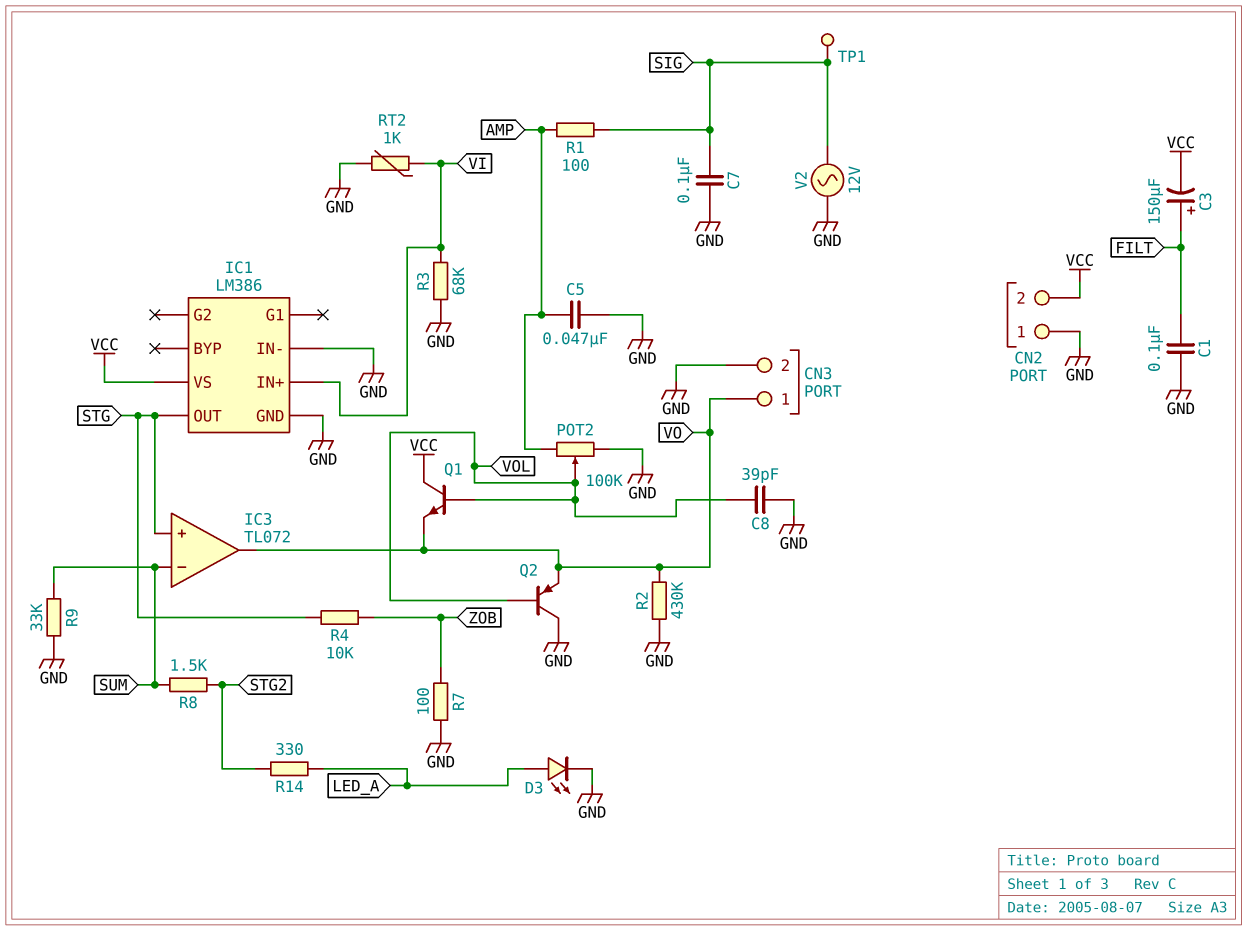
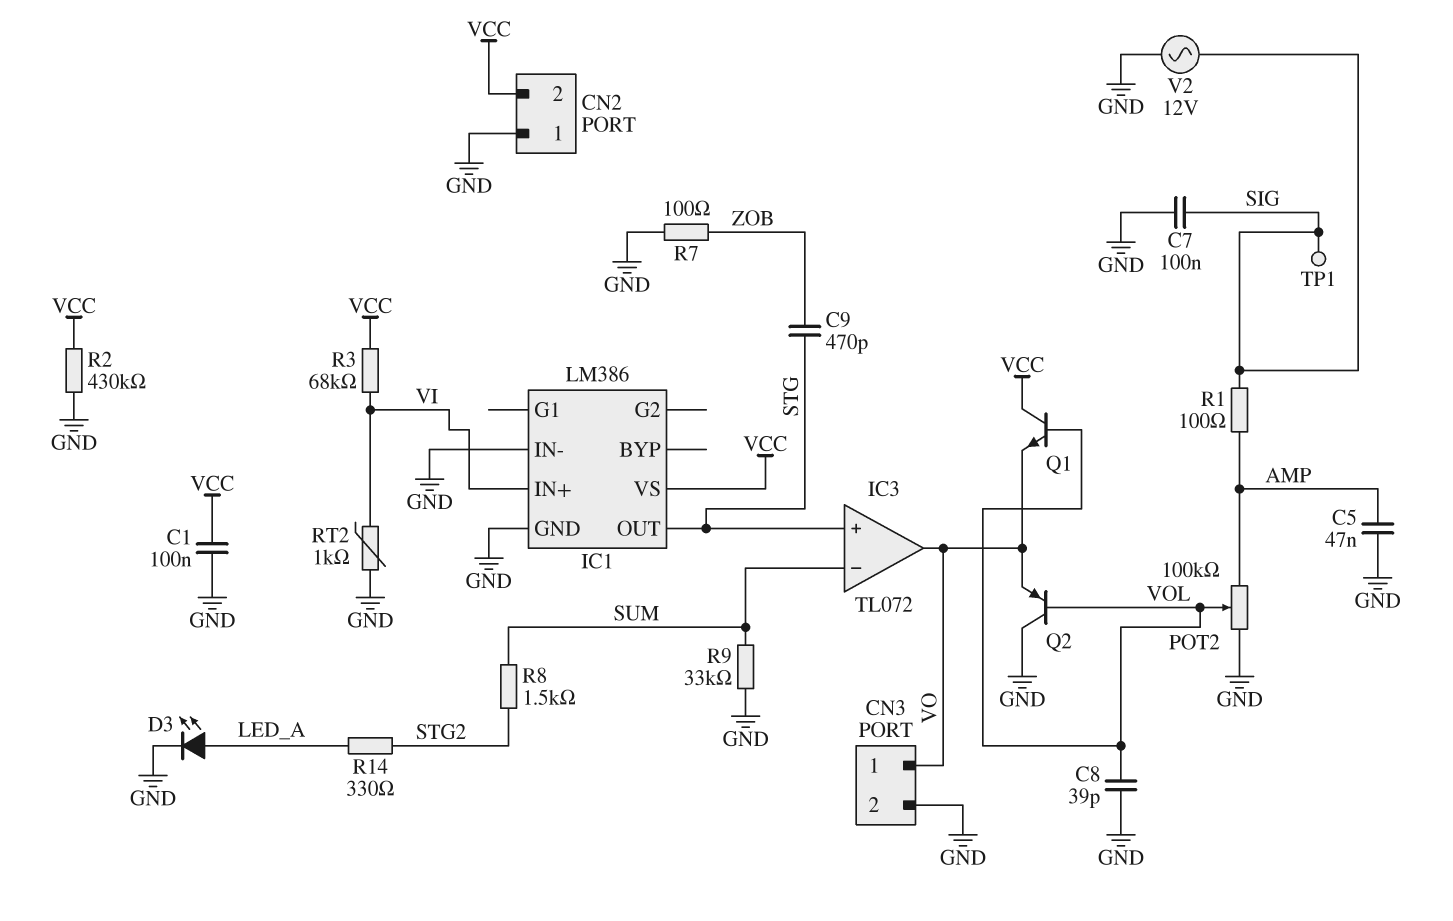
C1: 100nF (FILT, GND) -> 100nF (GND, VCC)
C3: 150uF (plus FILT, minus VCC) -> none
C9: none -> 470pF (STG, ZOB)
R2: 430k (GND, VO) -> 430k (GND, VCC)
R3: 68k (GND, VI) -> 68k (VCC, VI)
R4: 10k (STG, ZOB) -> none

